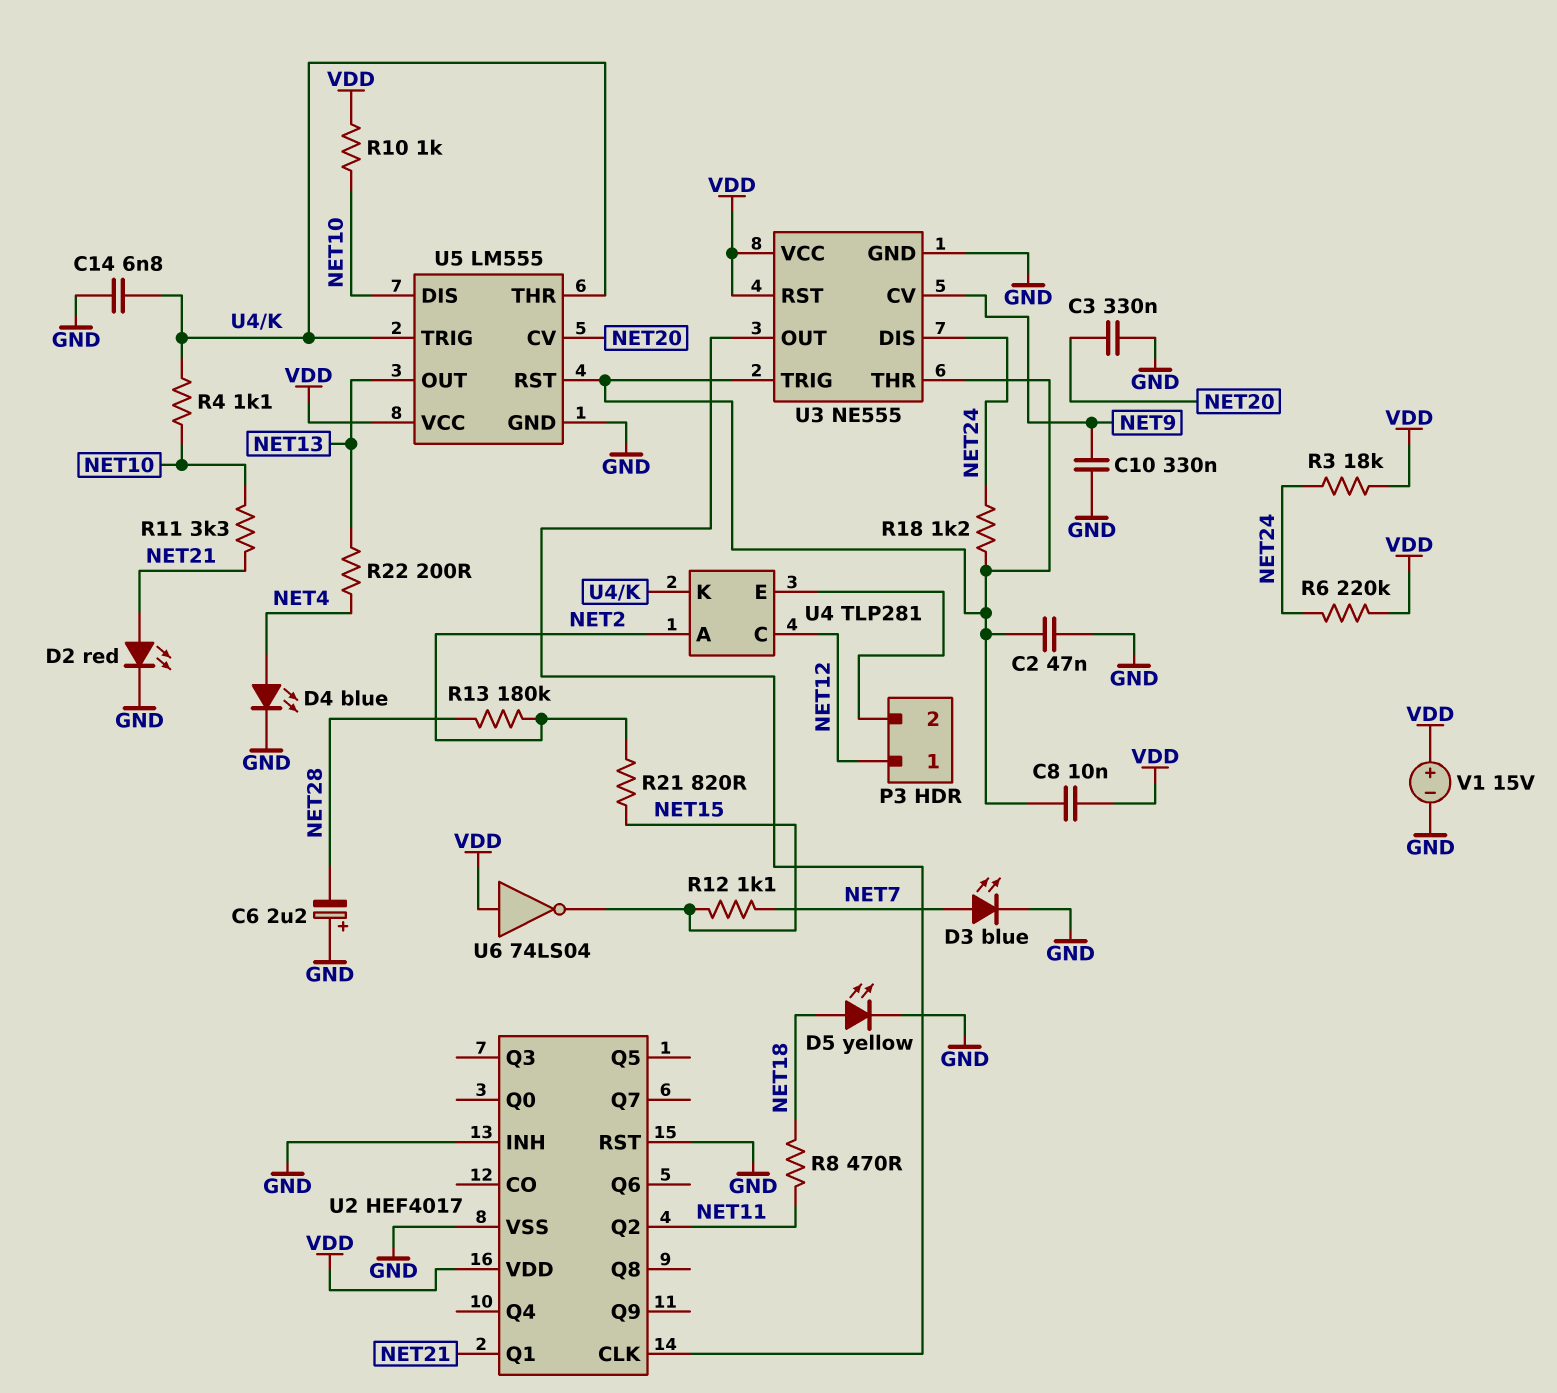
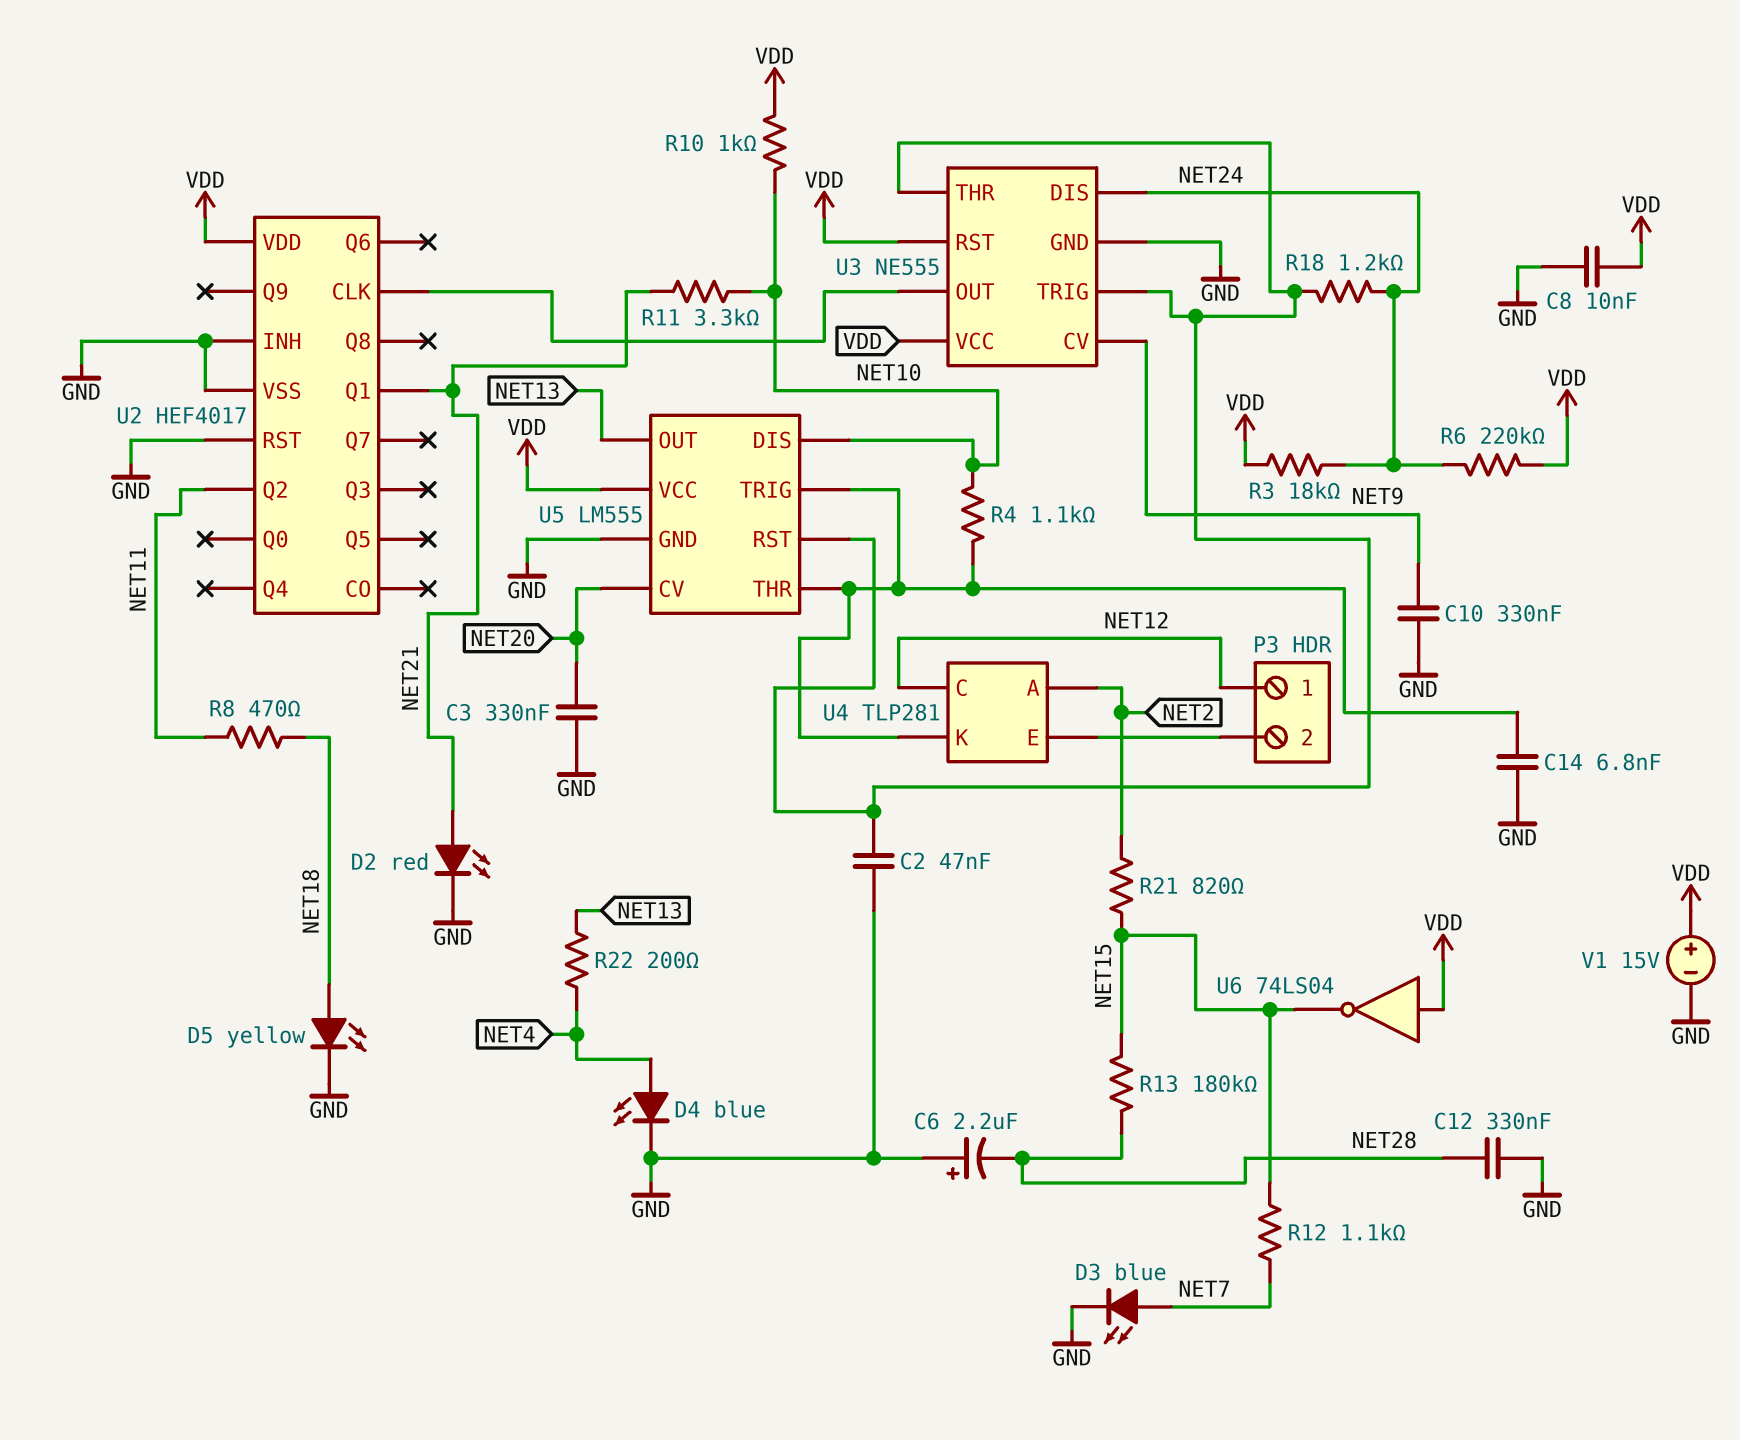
C8: 10nF (U3/THR, VDD) -> 10nF (GND, VDD)
C12: none -> 330nF (GND, NET28)
R13: 180k (NET2, NET28) -> 180k (NET15, NET28)

